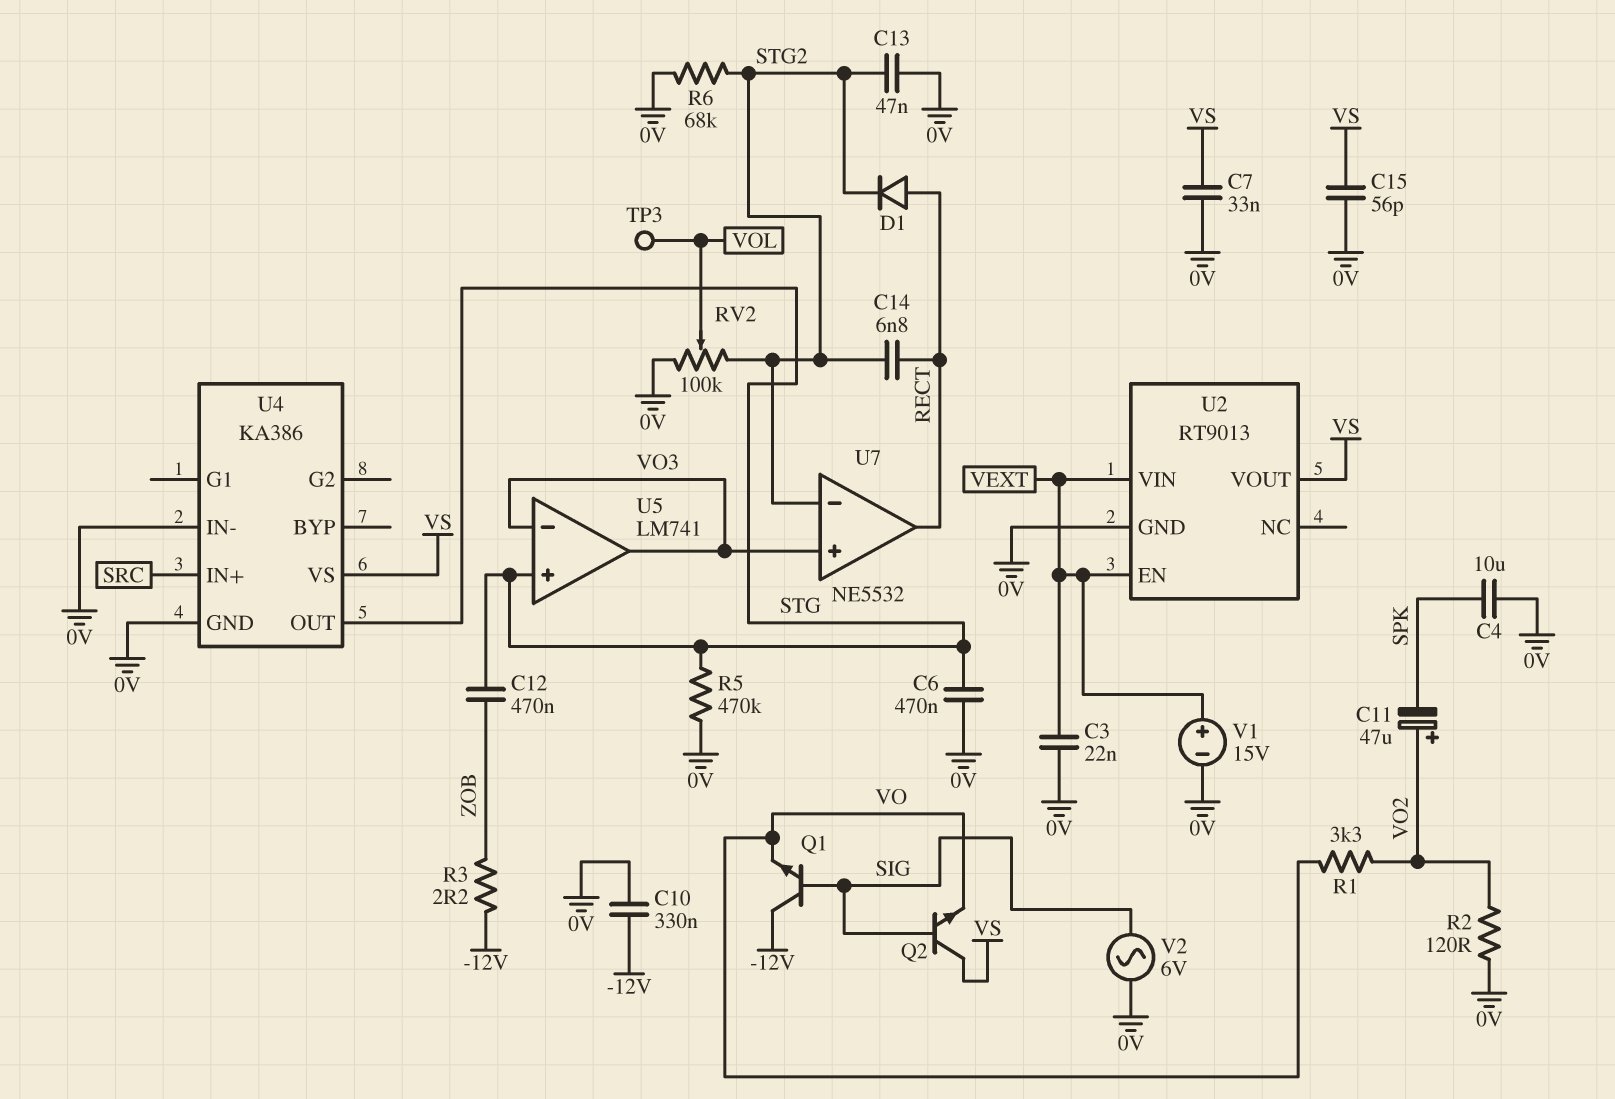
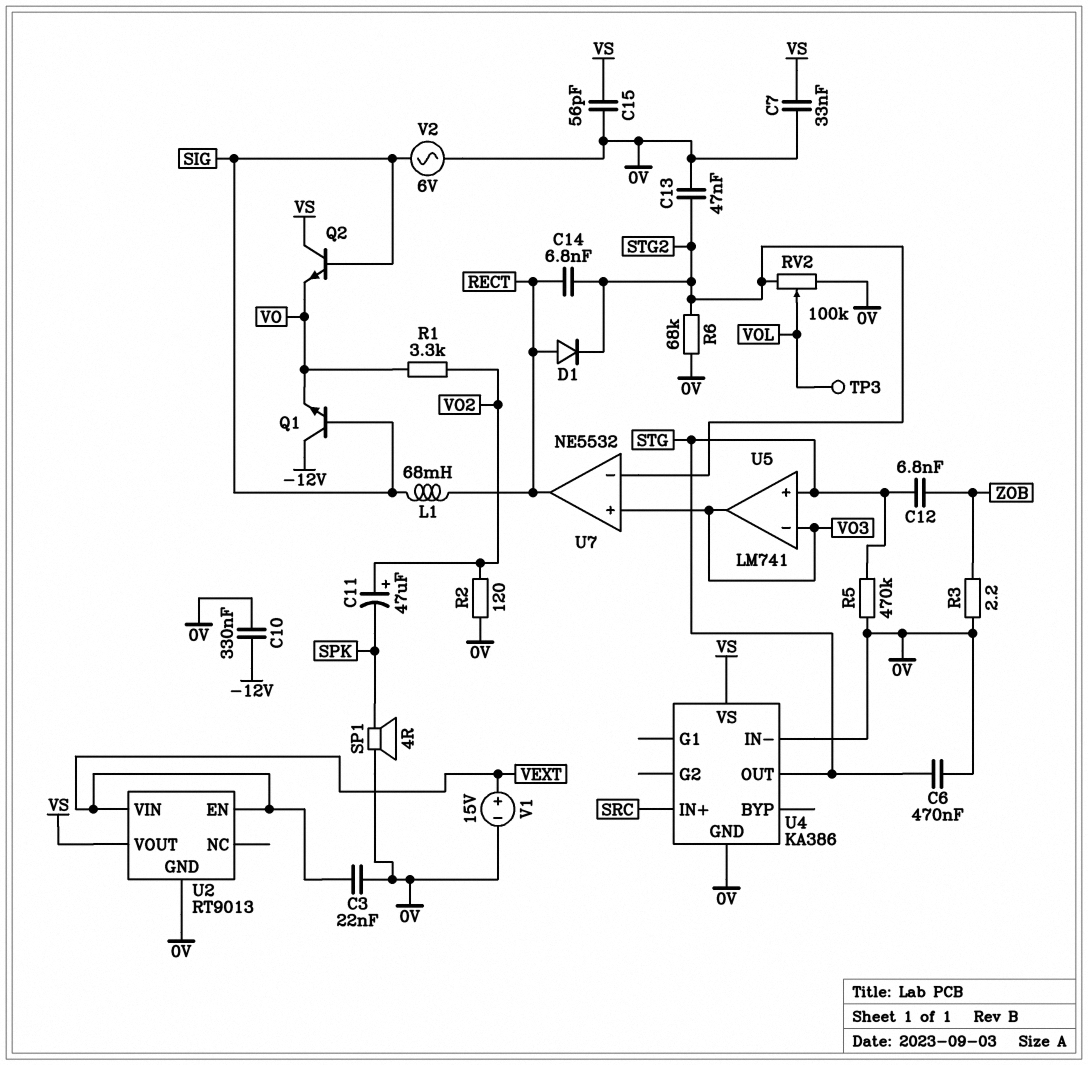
C4: 10uF (0V, SPK) -> none
C12: 470nF (STG, ZOB) -> 6.8nF (STG, ZOB)
L1: none -> 68mH (RECT, SIG)
R3: 2.2 (-12V, ZOB) -> 2.2 (0V, ZOB)
SP1: none -> speaker 4R (0V, SPK)

